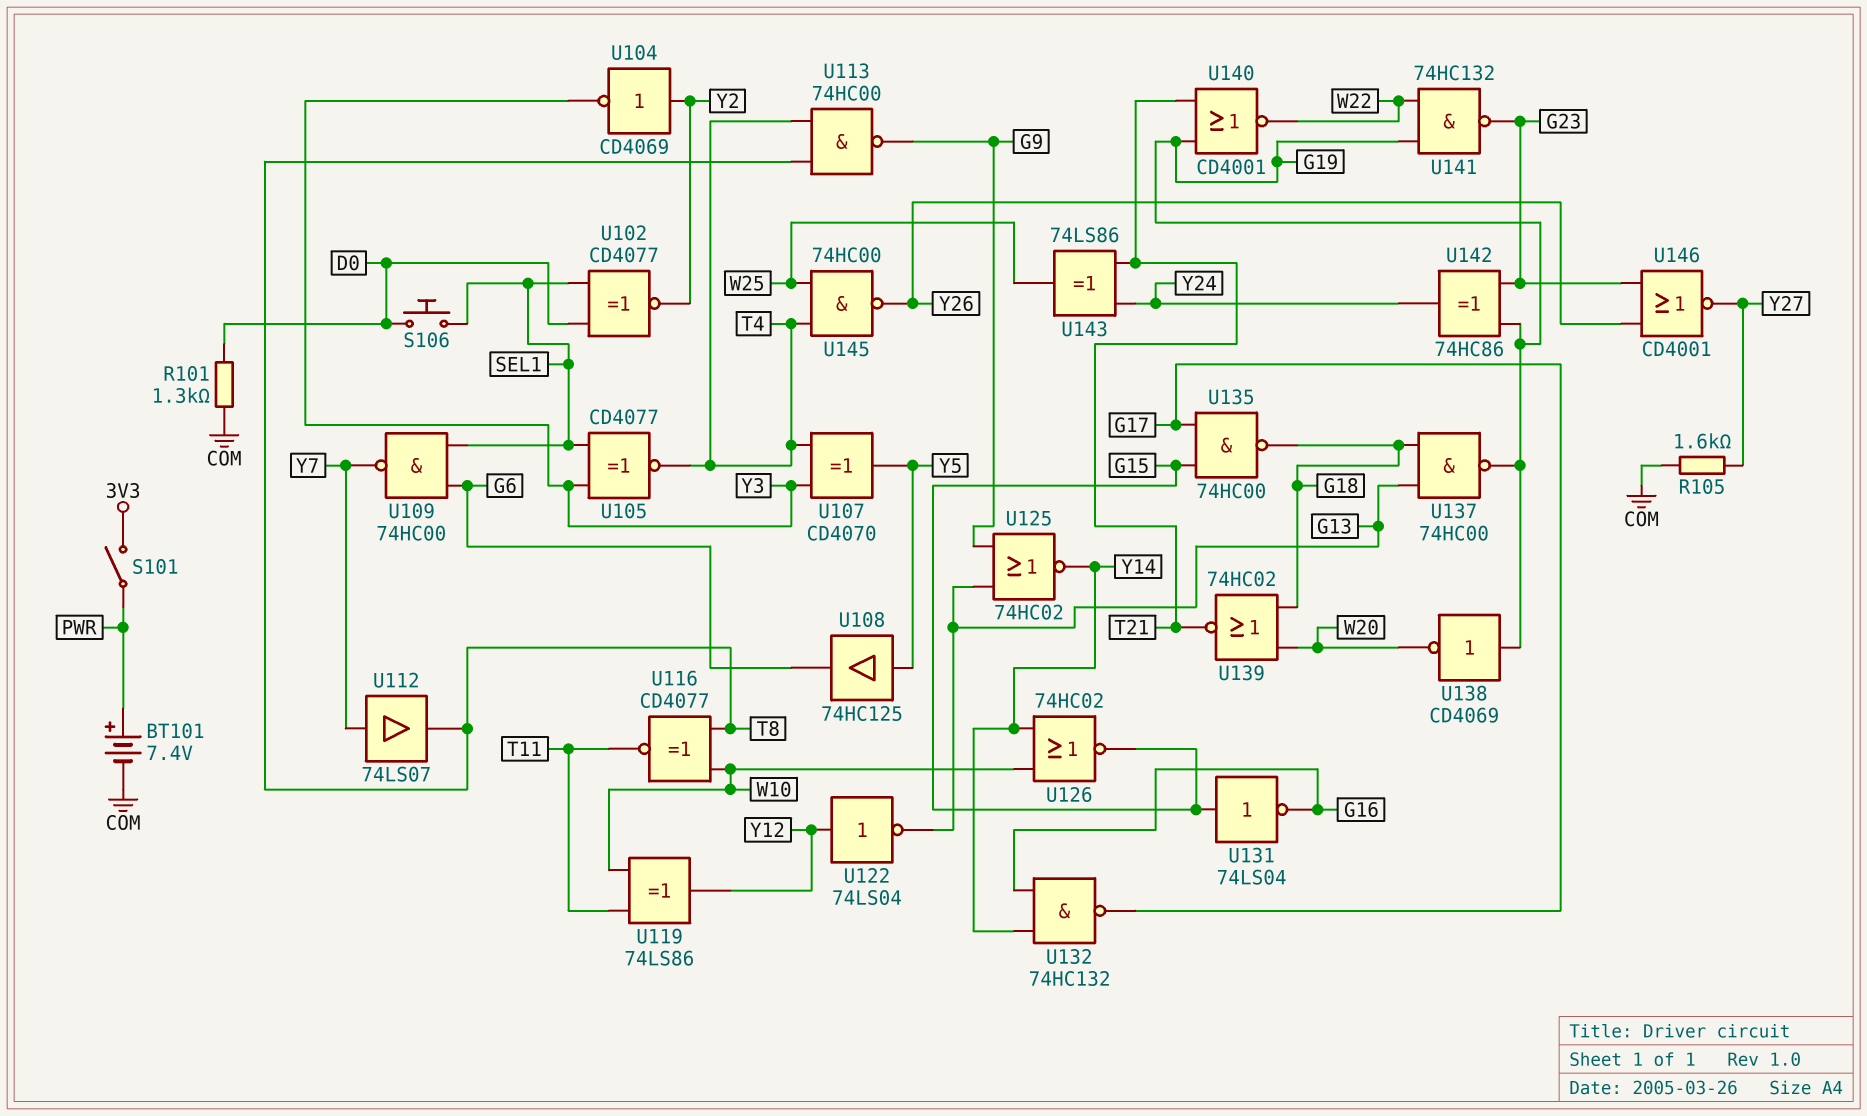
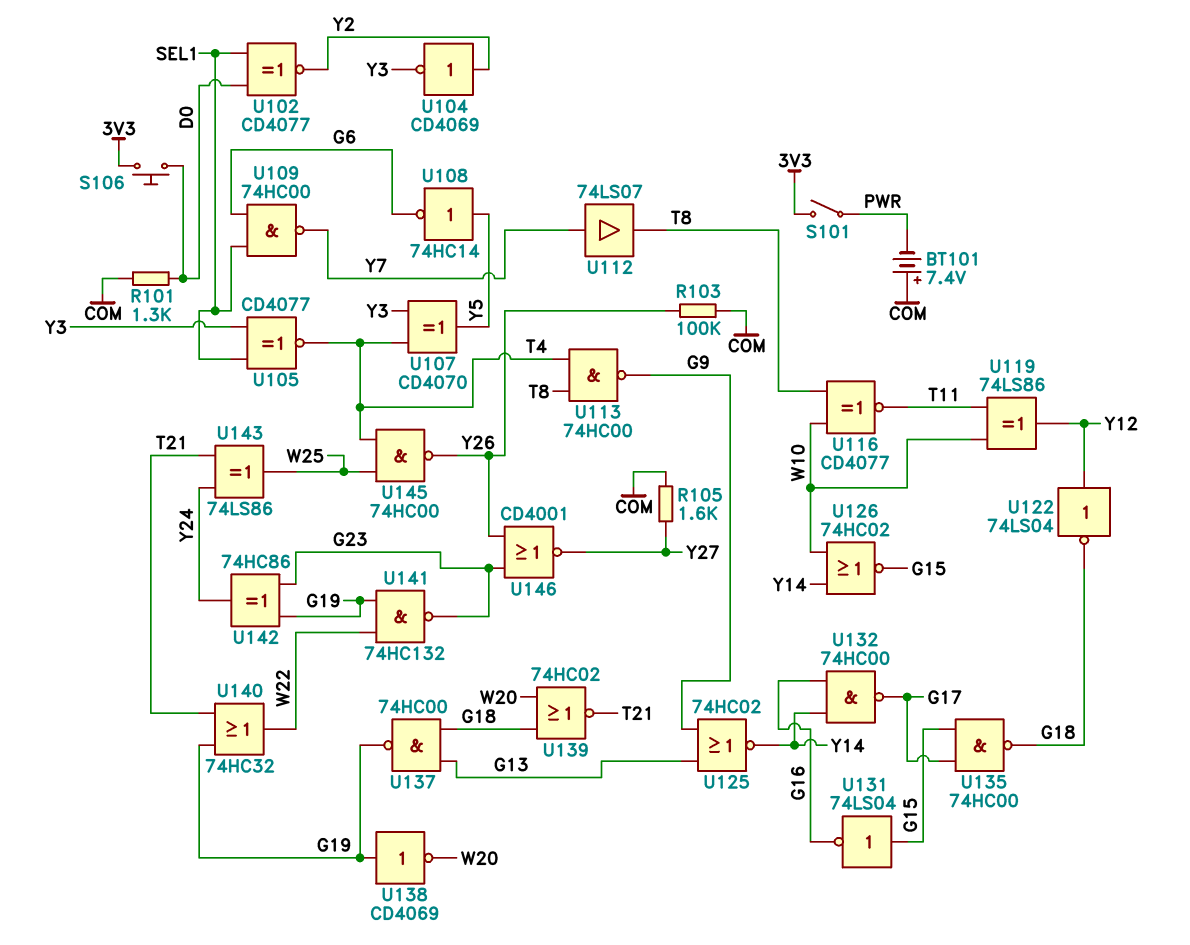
BT101: 7.4V (plus PWR, minus COM) -> 7.4V (plus COM, minus PWR)
R103: none -> 100k (COM, Y26)
S106: button (D0, SEL1) -> button (3V3, D0)
U108: buffer 74HC125 (in Y5, out G6) -> NOT 74HC14 (in Y5, out G6)
U122: NOT 74LS04 (in Y12, out G13) -> NOT 74LS04 (in Y12, out G18)
U132: NAND 74HC132 (in G16, in Y14, out G17) -> NAND 74HC00 (in G16, in Y14, out G17)
U140: NOR CD4001 (in G19, in T21, out W22) -> OR 74HC32 (in G19, in T21, out W22)

